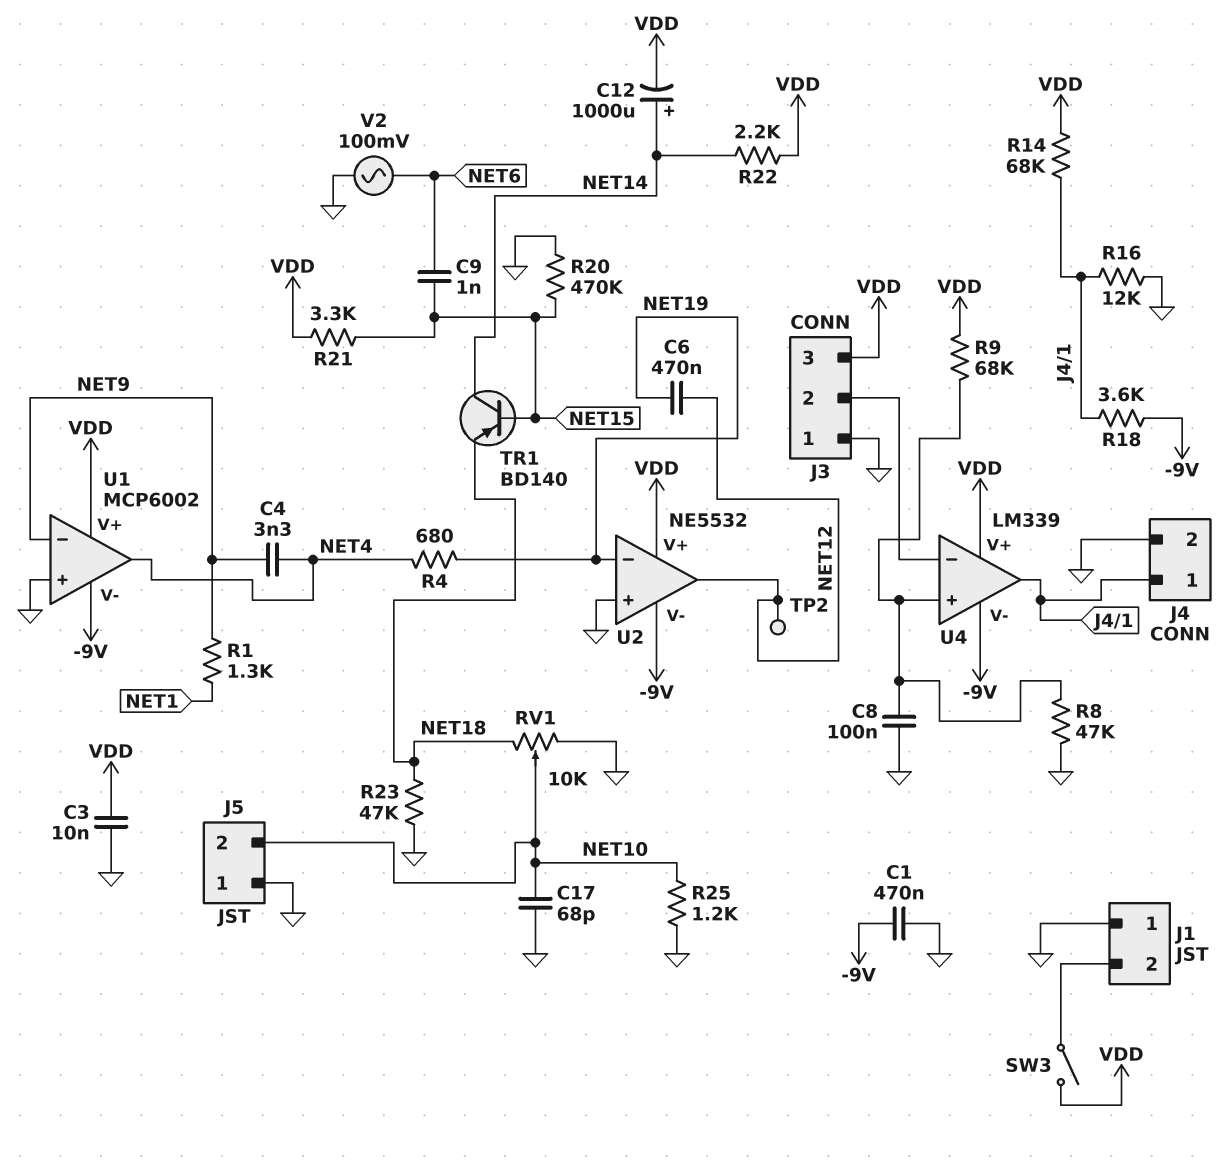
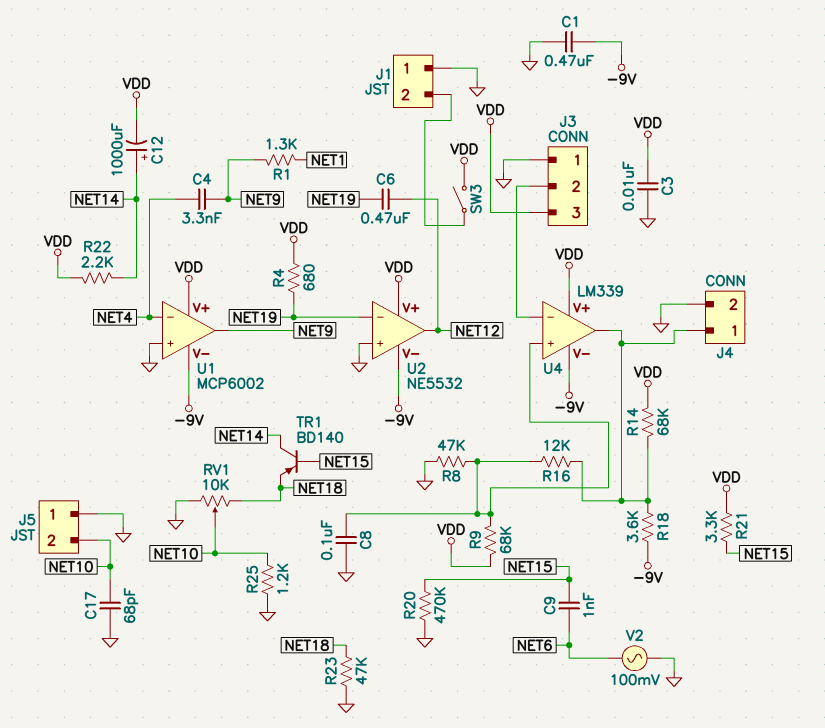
R4: 680 (NET4, NET19) -> 680 (NET19, VDD)
R16: 12k (GND, J4/1) -> 12k (J4/1, U4/in+)
TP2: test point (NET12) -> none
U1 pin in-: NET9 -> NET4
U1 pin out: NET4 -> NET9

